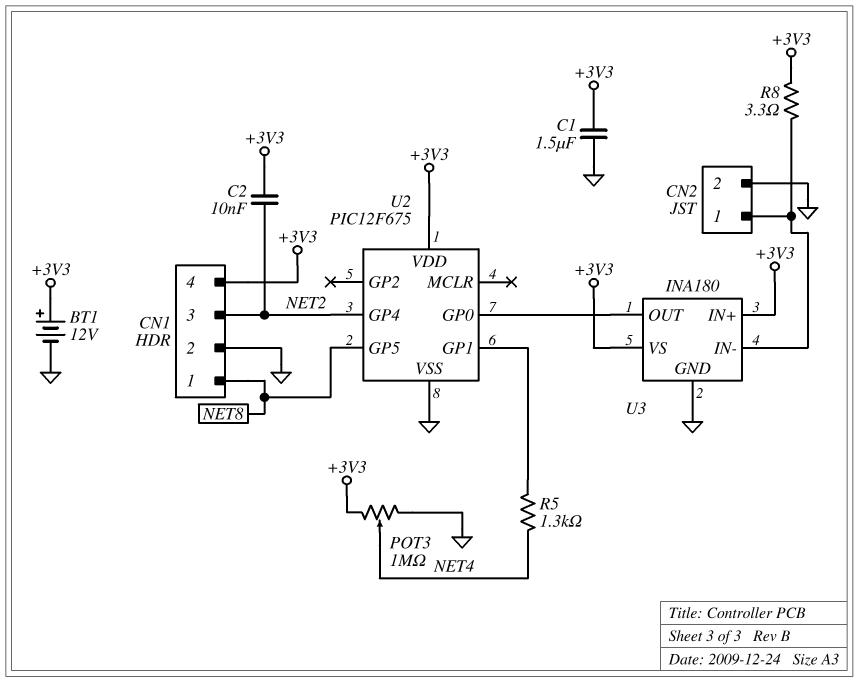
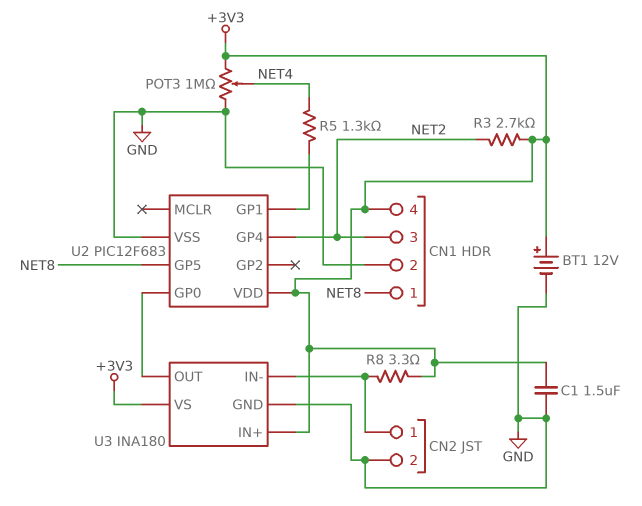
C2: 10nF (+3V3, NET2) -> none
R3: none -> 2.7k (+3V3, NET2)
U2: PIC12F675 -> PIC12F683

